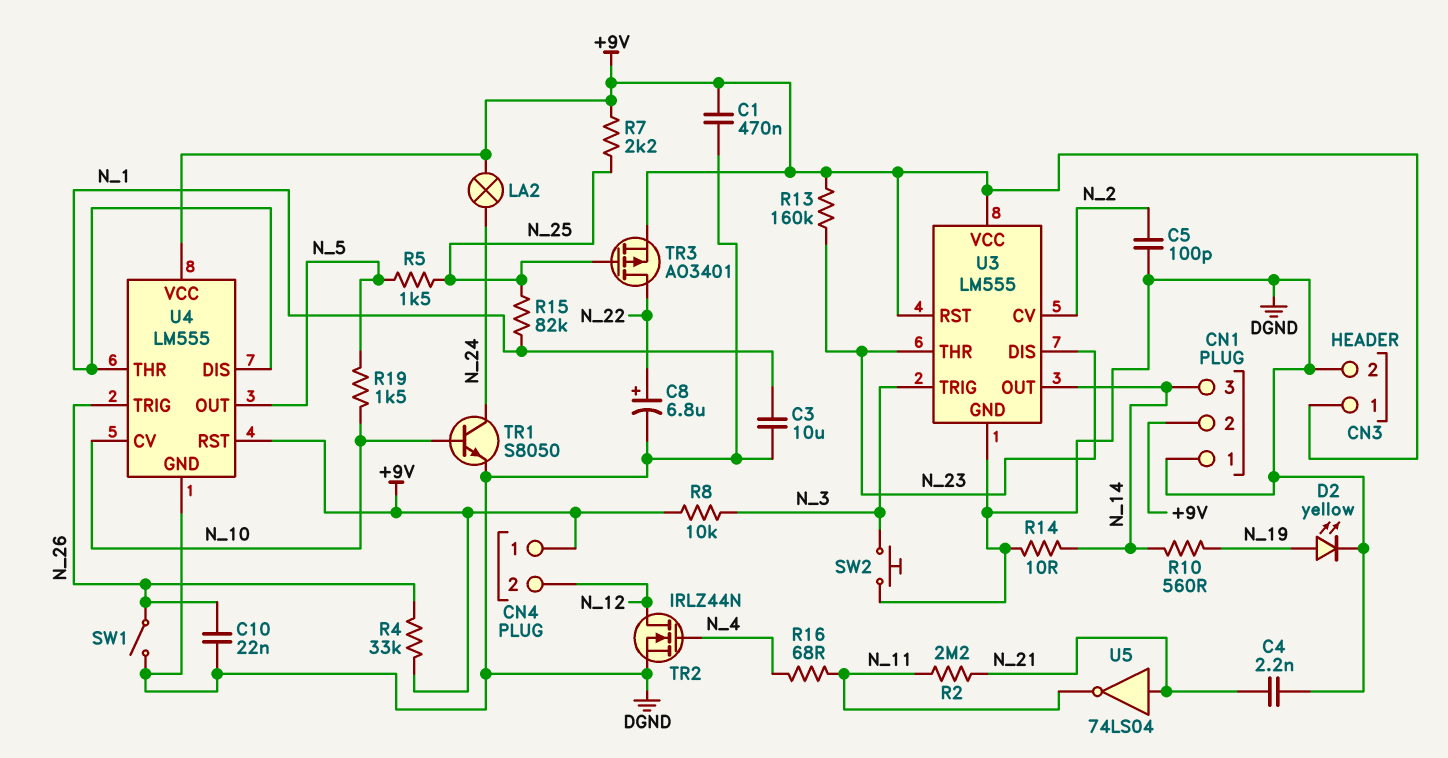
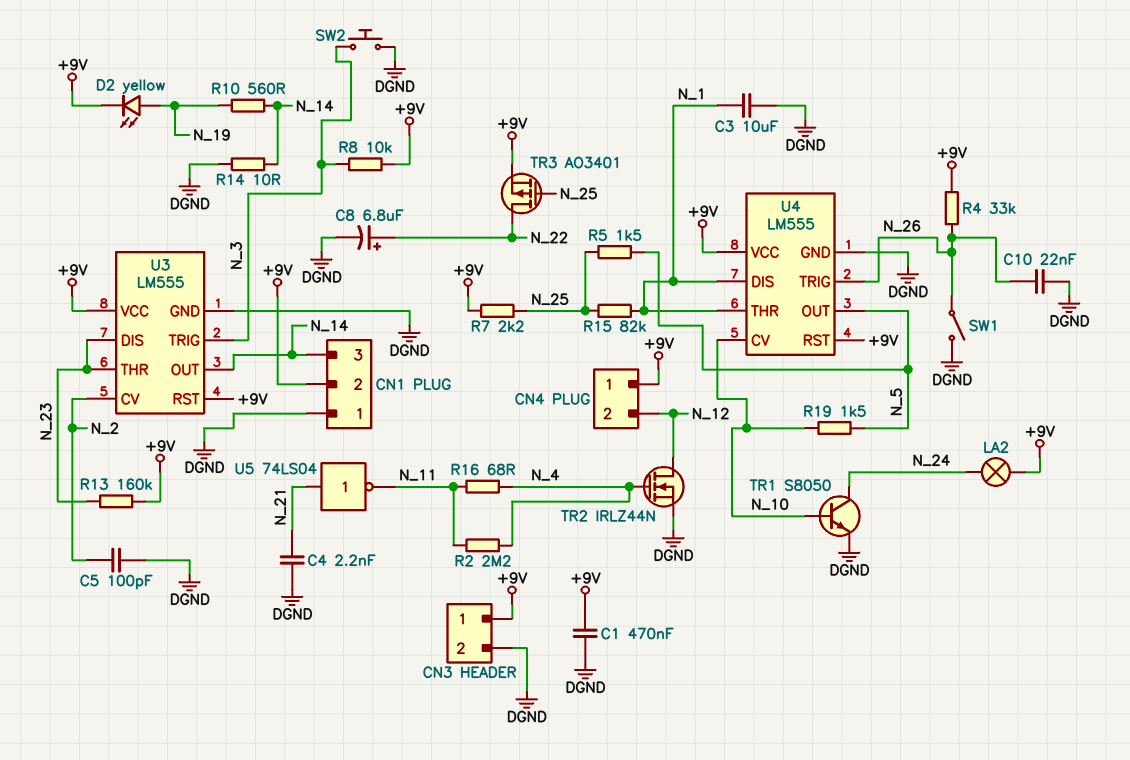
D2: LED yellow (A N_19, K DGND) -> LED yellow (A N_19, K +9V)
R2: 2.2M (N_11, N_21) -> 2.2M (N_4, N_11)

